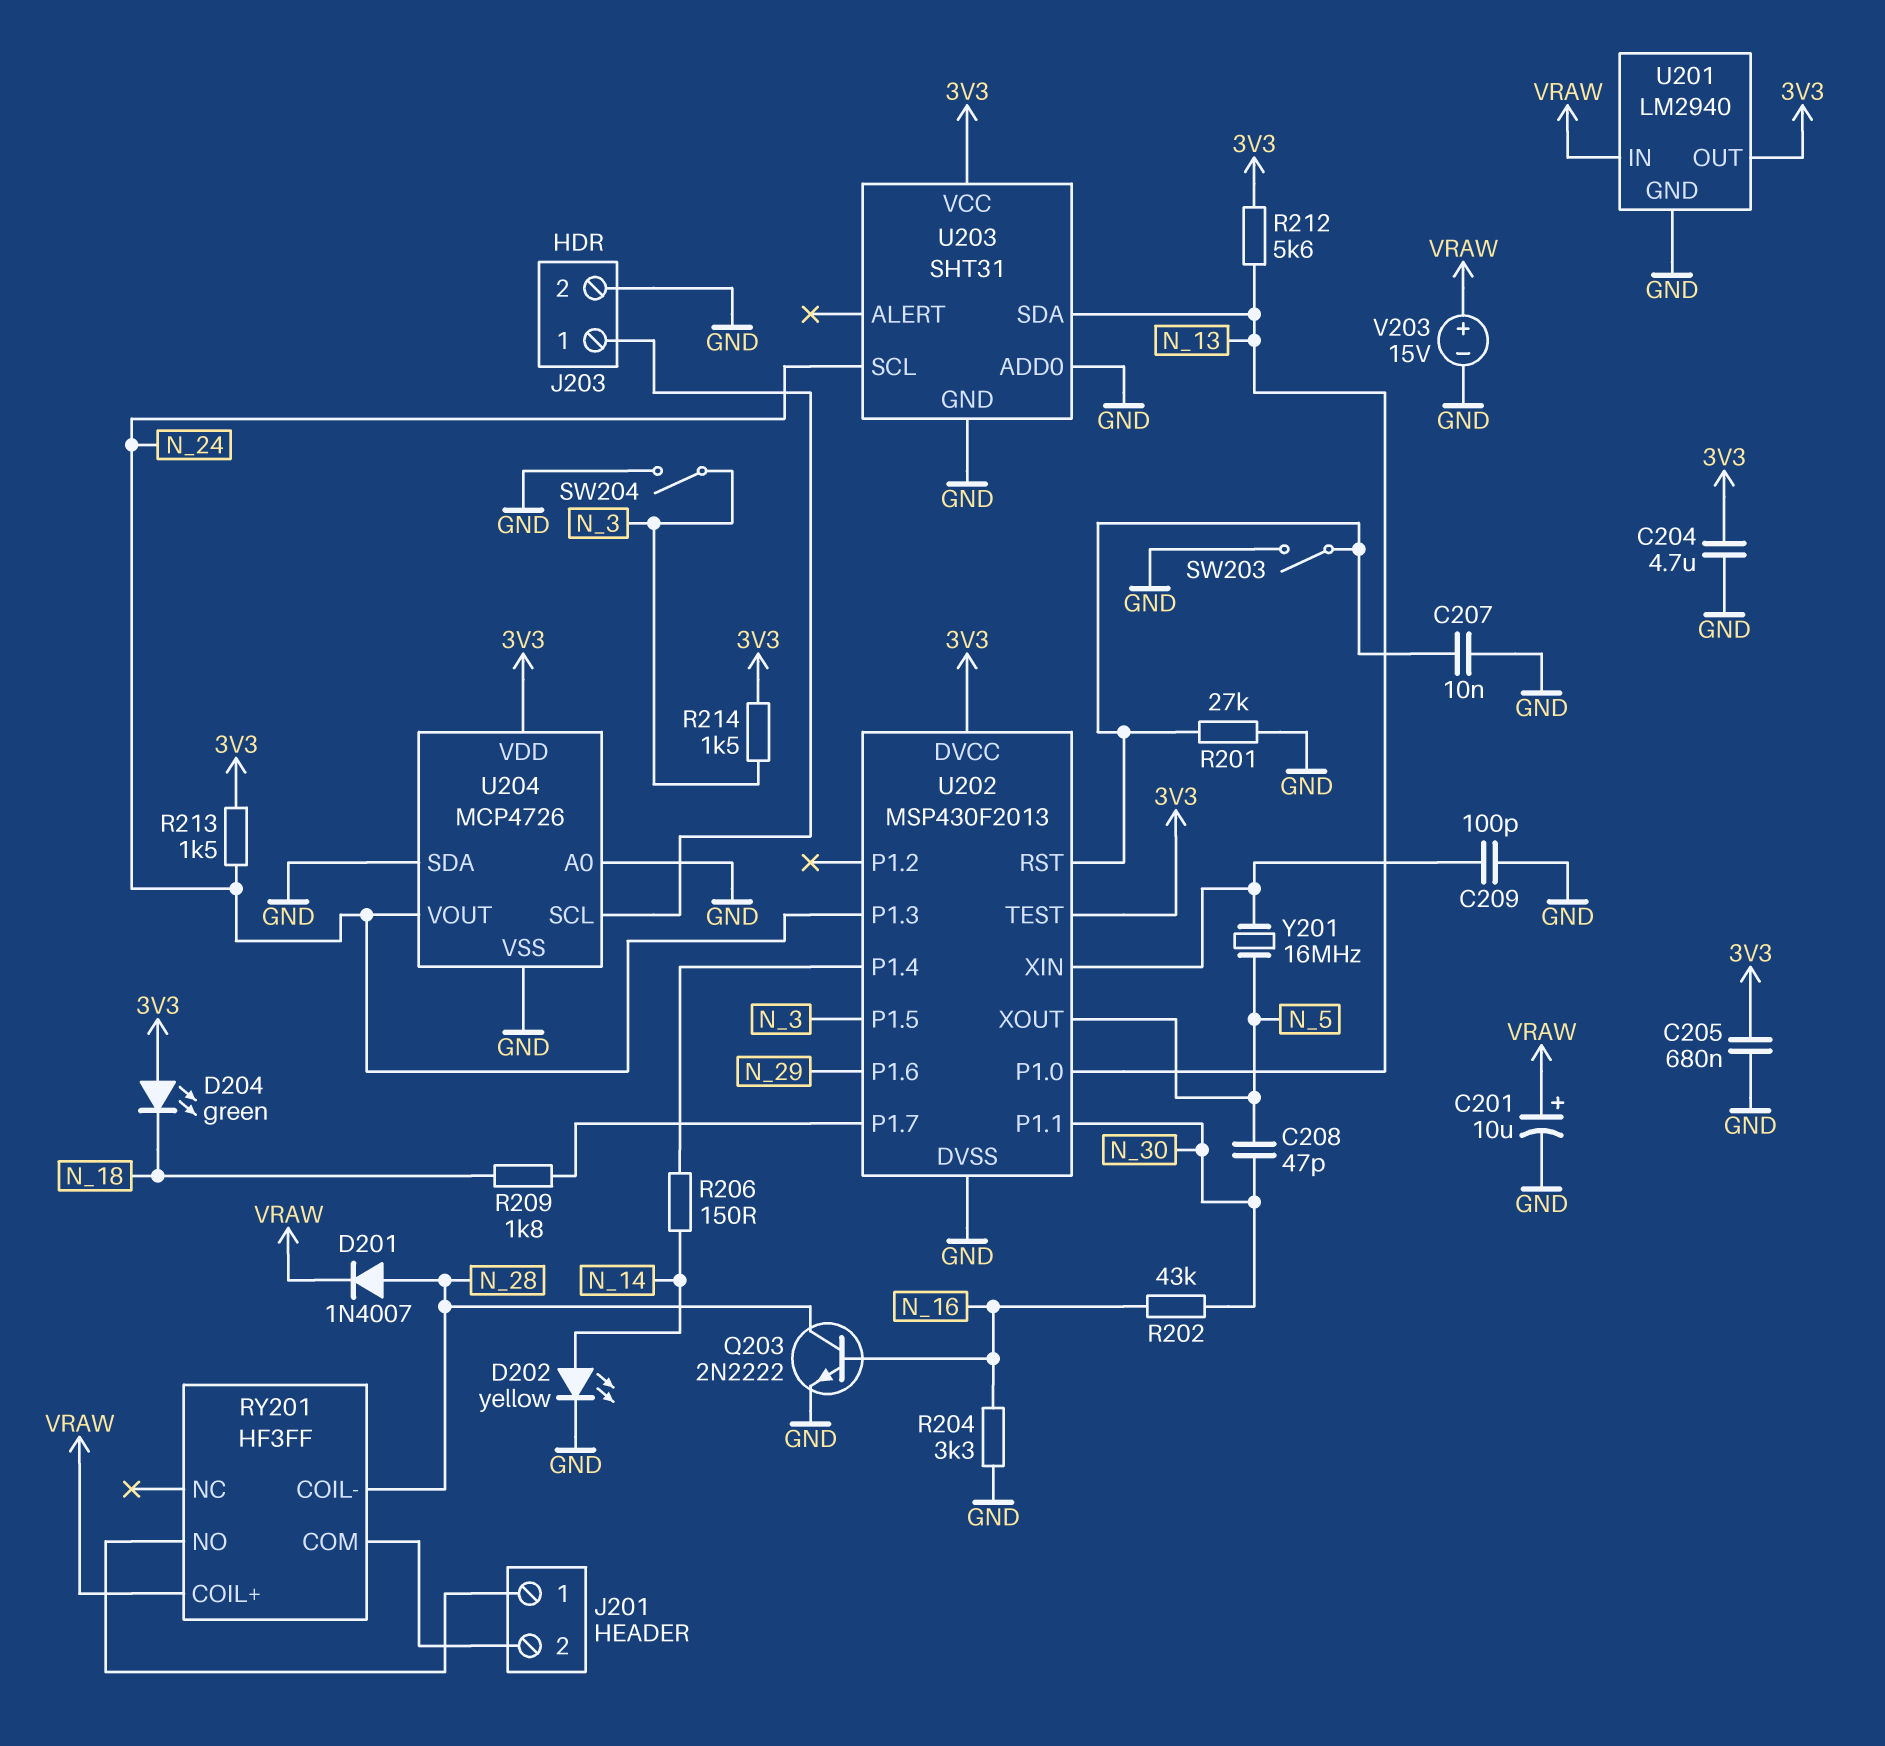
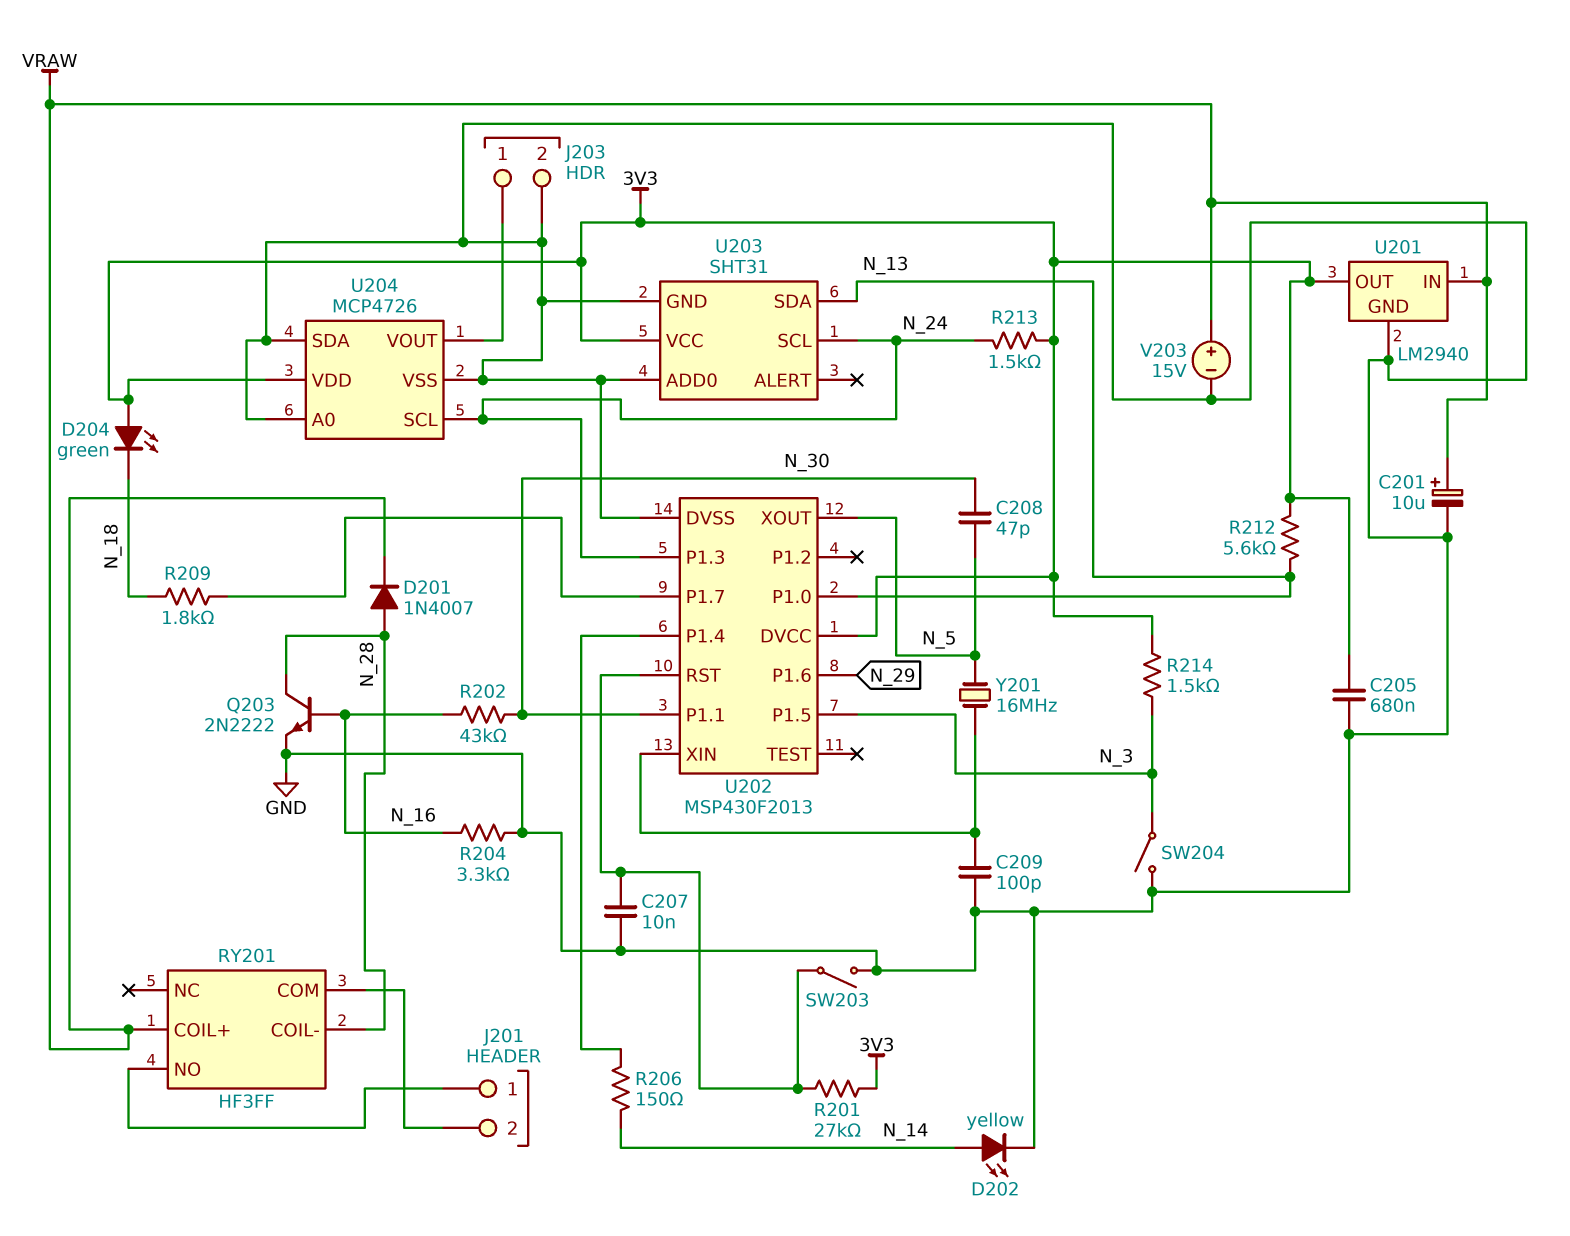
C204: 4.7uF (3V3, GND) -> none
R201: 27k (GND, U202/RST) -> 27k (3V3, U202/RST)
U202 pin TEST: 3V3 -> none
U204 pin SCL: J203/1 -> N_24
U204 pin VOUT: N_24 -> J203/1

